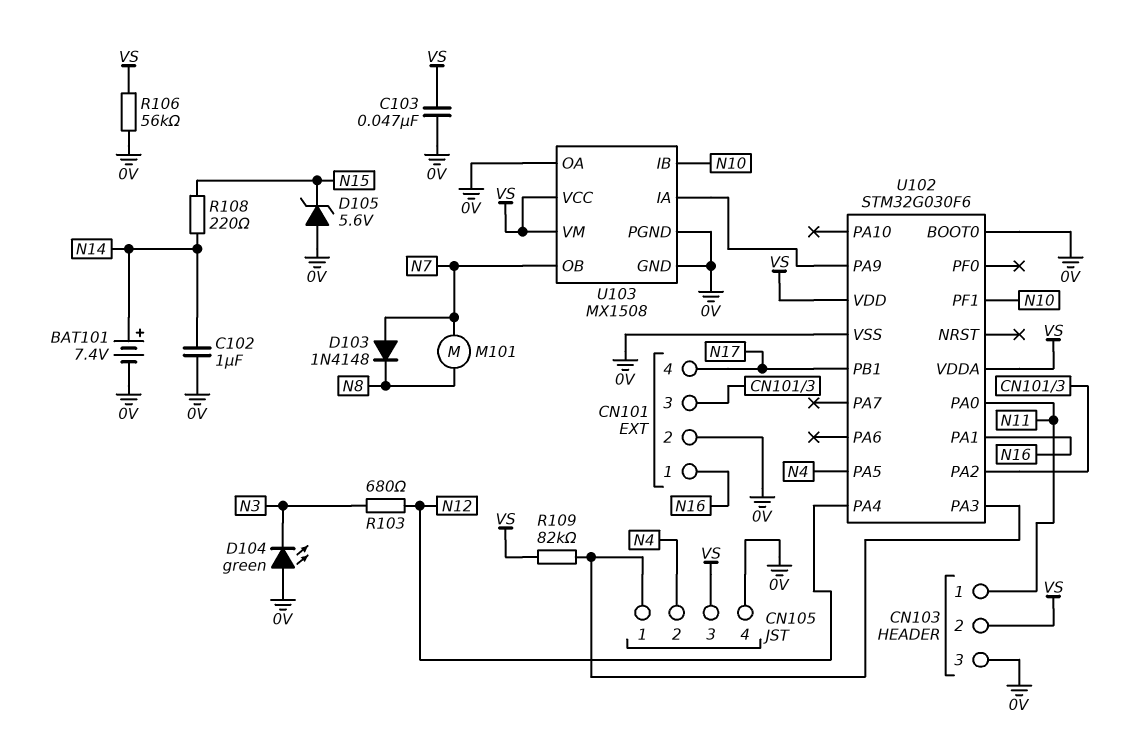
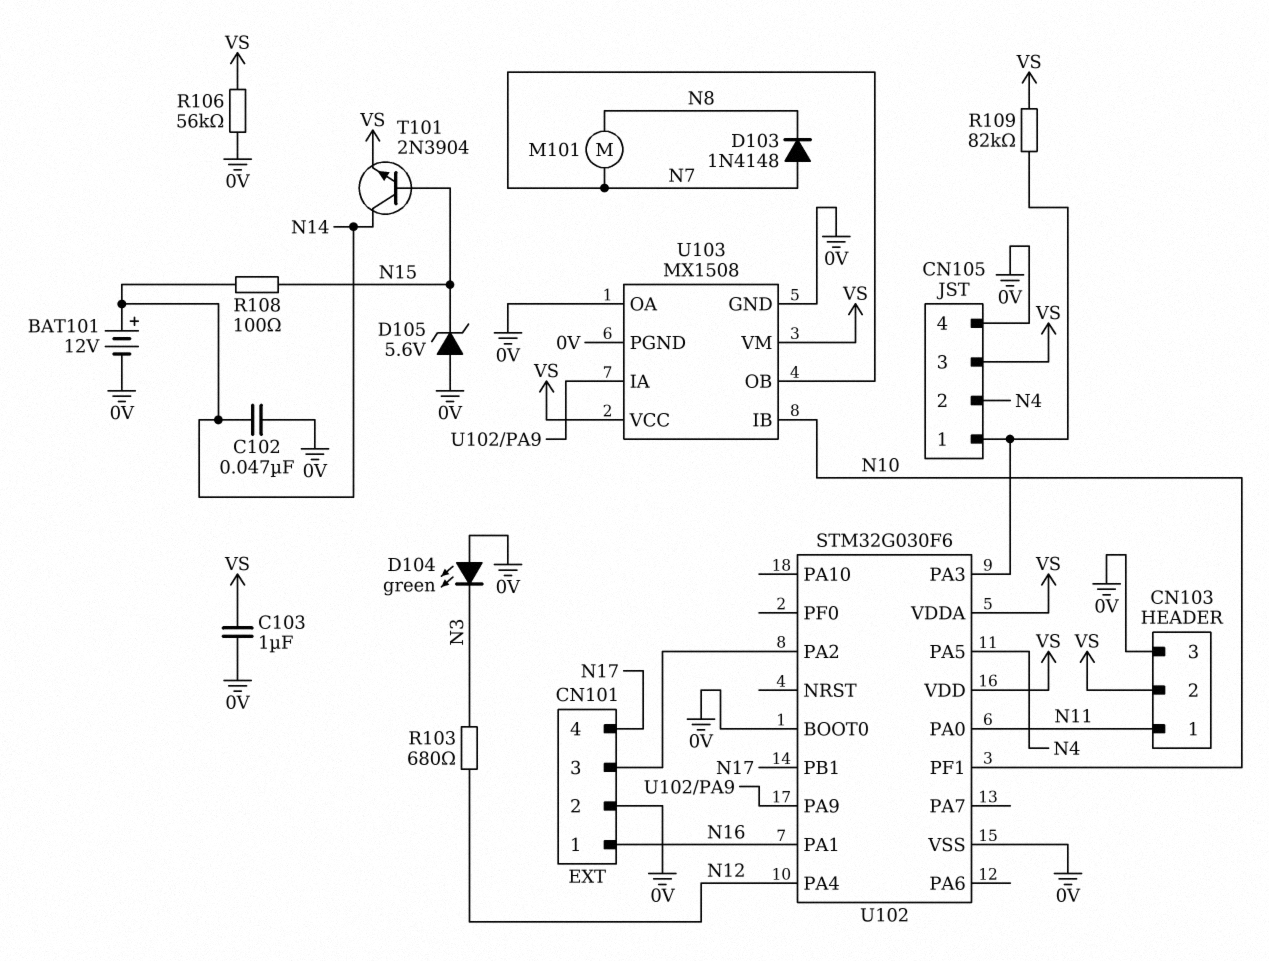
BAT101: 7.4V (plus N14, minus 0V) -> 12V (plus N14, minus 0V)
C102: 1uF (0V, N14) -> 47nF (0V, N14)
C103: 47nF (0V, VS) -> 1uF (0V, VS)
R108: 220 (N14, N15) -> 100 (N14, N15)
T101: none -> NPN 2N3904 (B N15, C N14, E VS)

